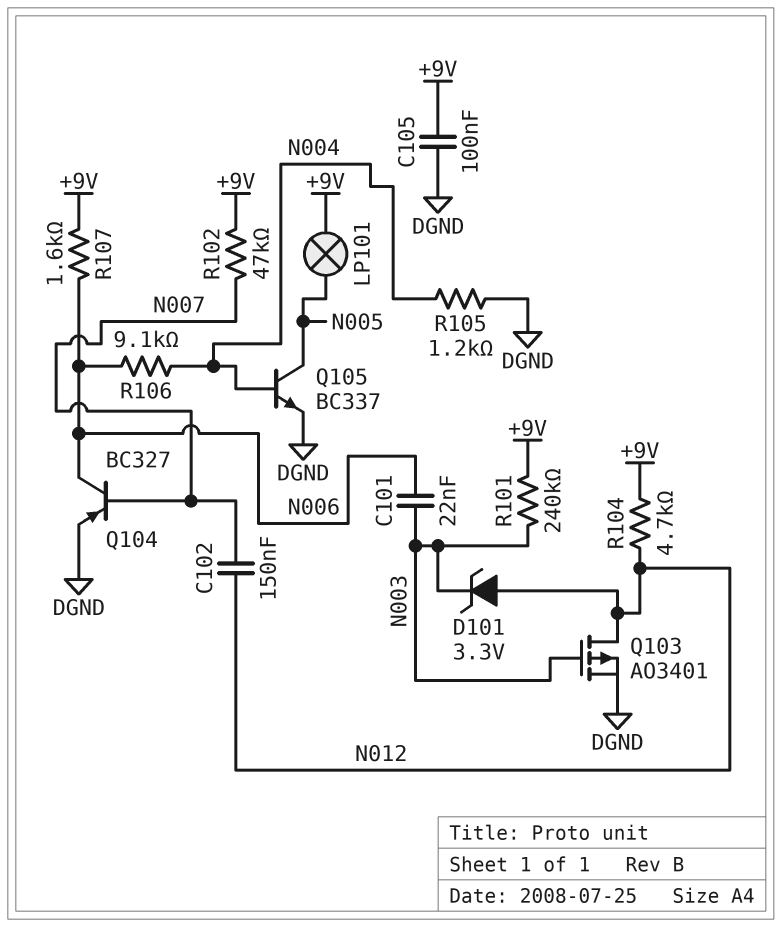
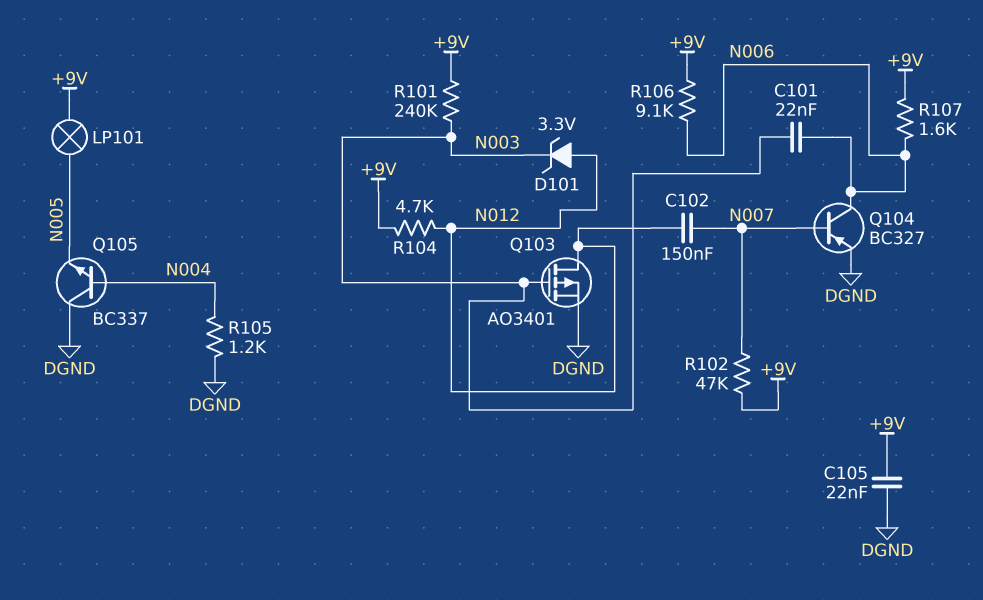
C105: 100nF (+9V, DGND) -> 22nF (+9V, DGND)
Q105: NPN BC337 (B N004, C N005, E DGND) -> NPN BC337 (B N004, C DGND, E N005)
R106: 9.1k (N004, N006) -> 9.1k (+9V, N006)

